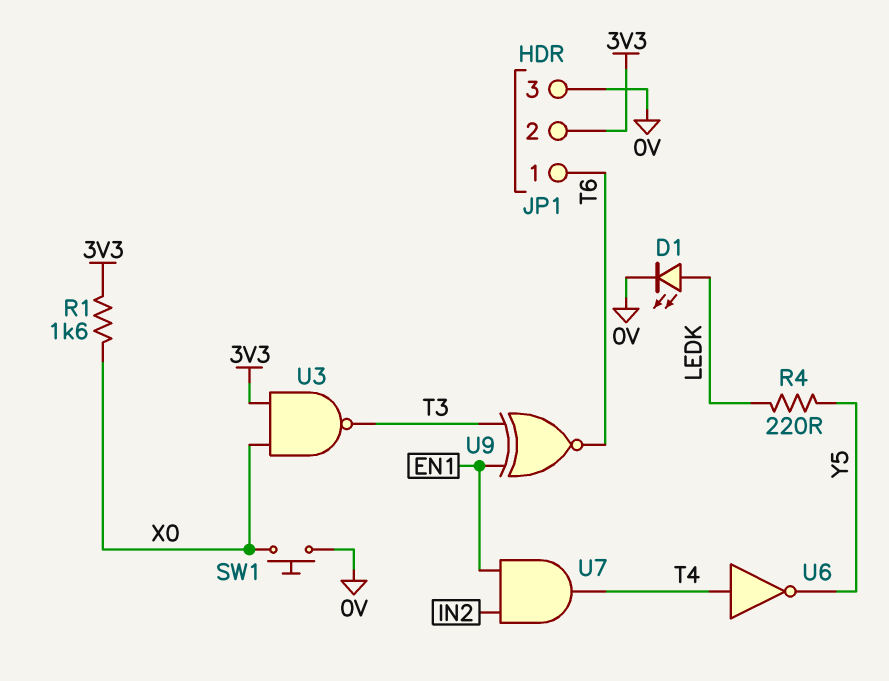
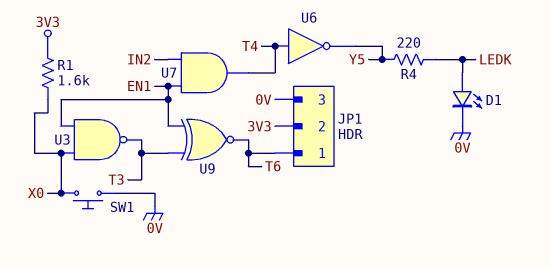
U3: NAND (in 3V3, in X0, out T3) -> NAND (in EN1, in X0, out T3)

